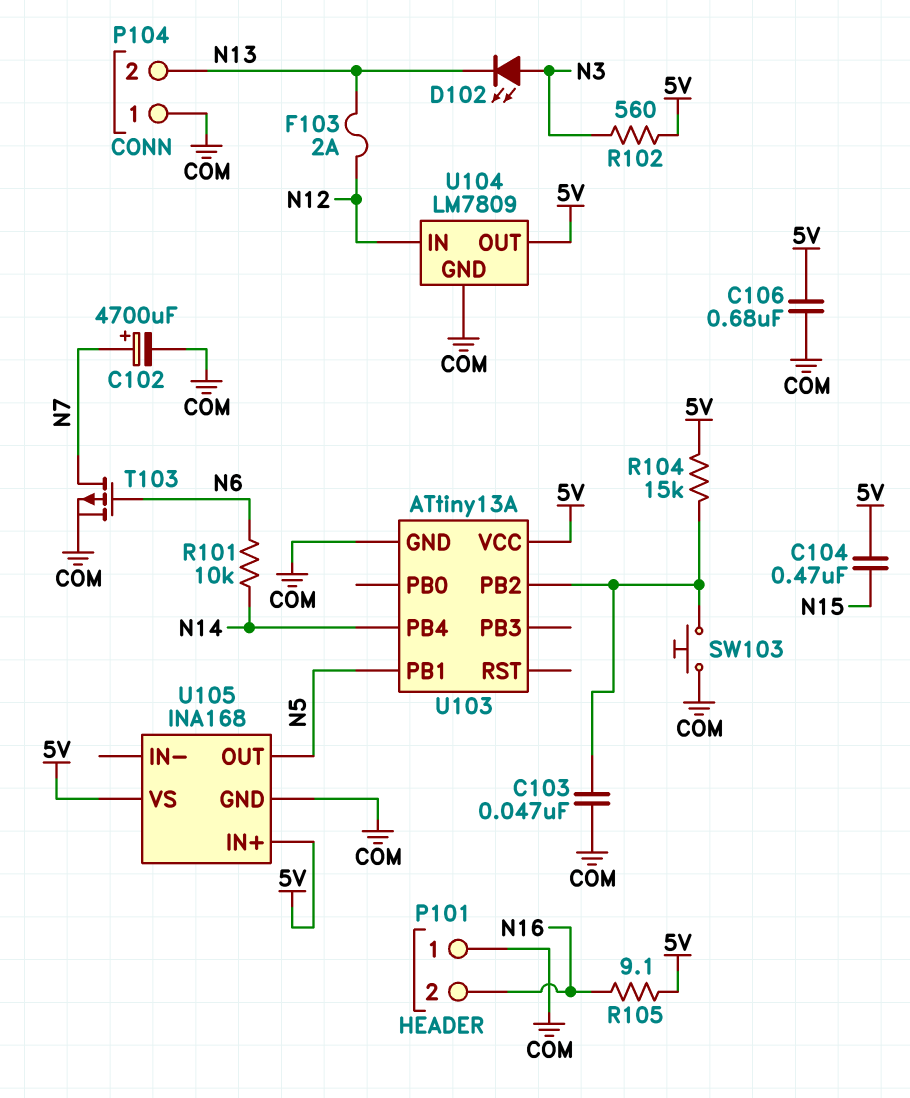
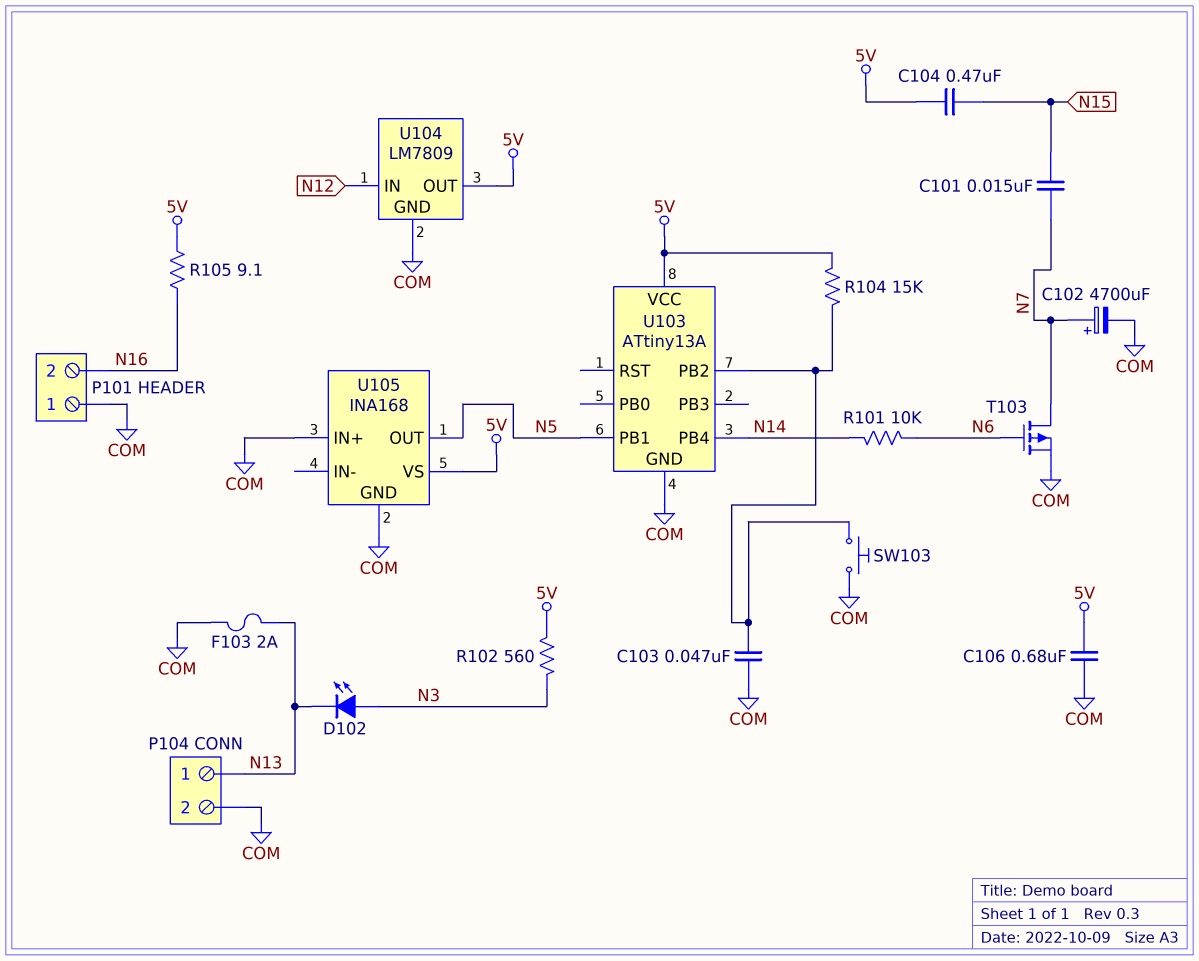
C101: none -> 15nF (N7, N15)
F103: 2A (N12, N13) -> 2A (COM, N13)
P104 pin 1: COM -> N13
P104 pin 2: N13 -> COM
U105 pin IN+: 5V -> COM

